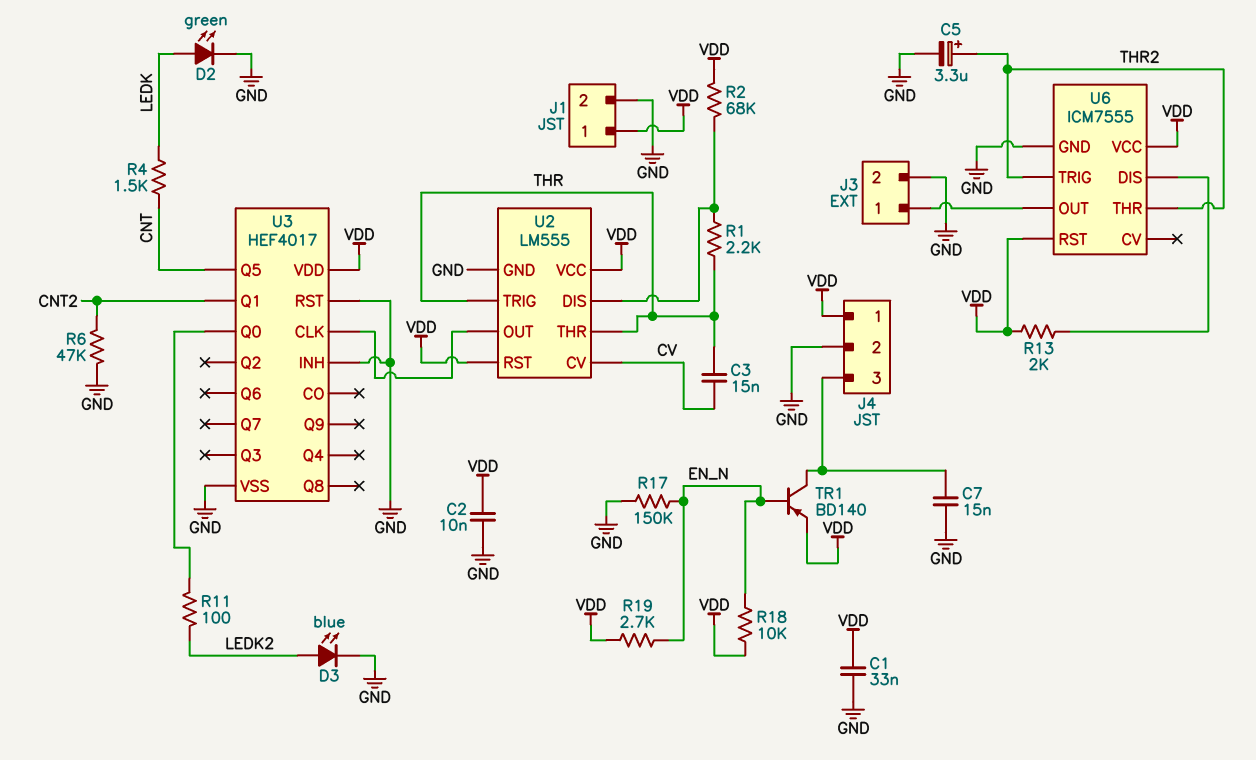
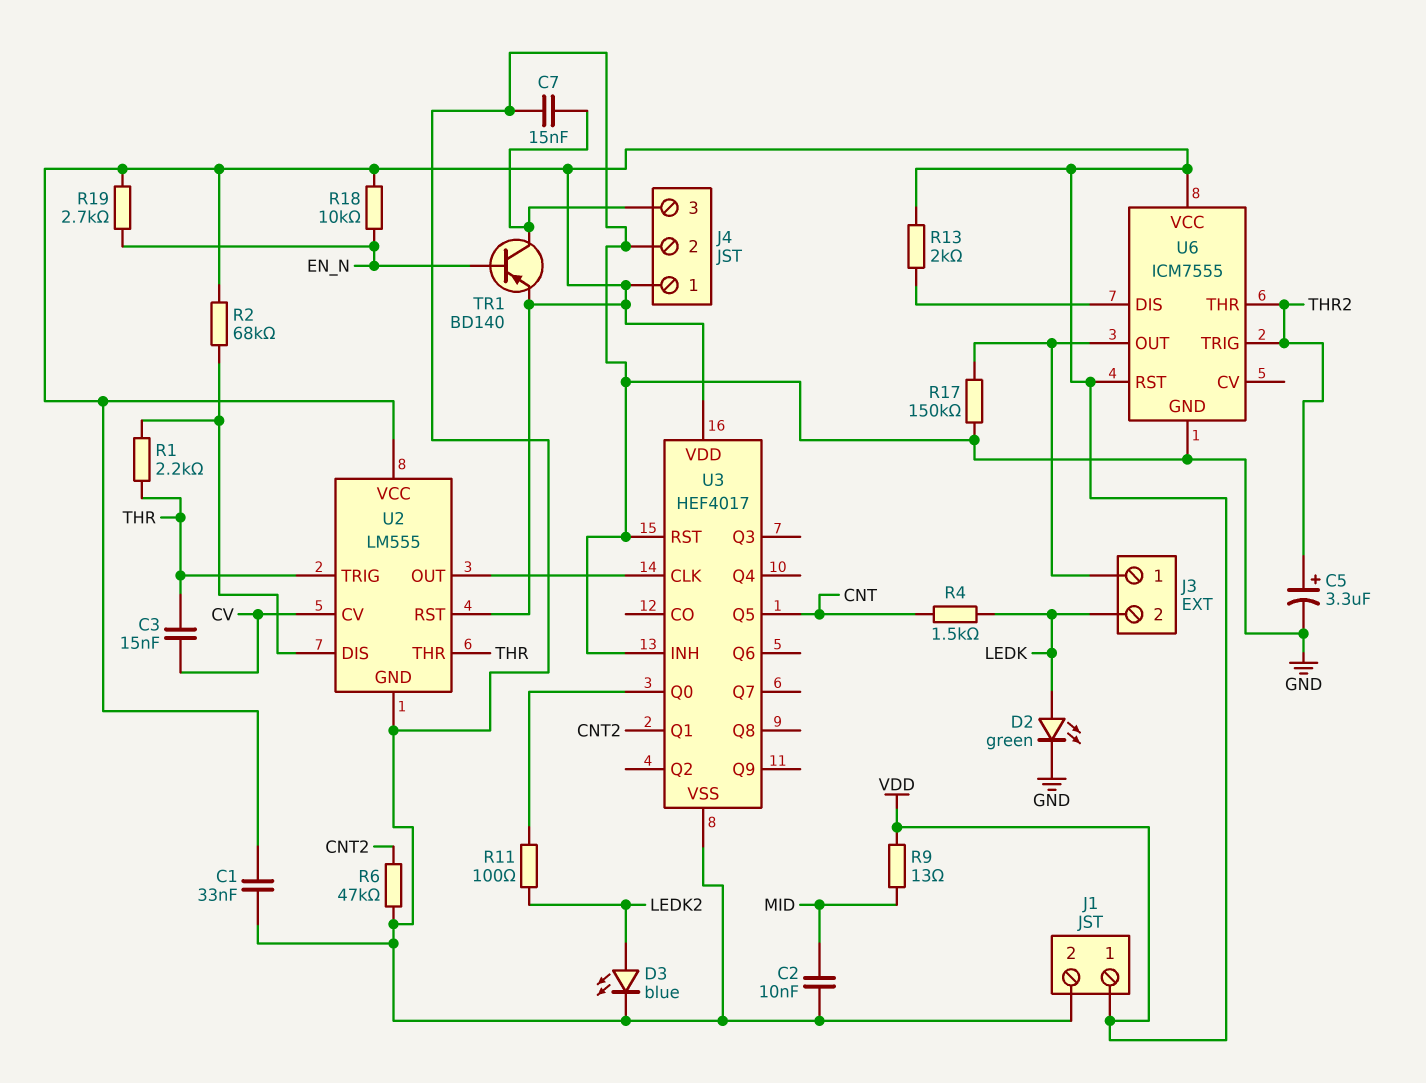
C2: 10nF (GND, VDD) -> 10nF (GND, MID)
J3 pin 2: GND -> LEDK
R9: none -> 13 (MID, VDD)
R17: 150k (EN_N, GND) -> 150k (GND, J3/1)

